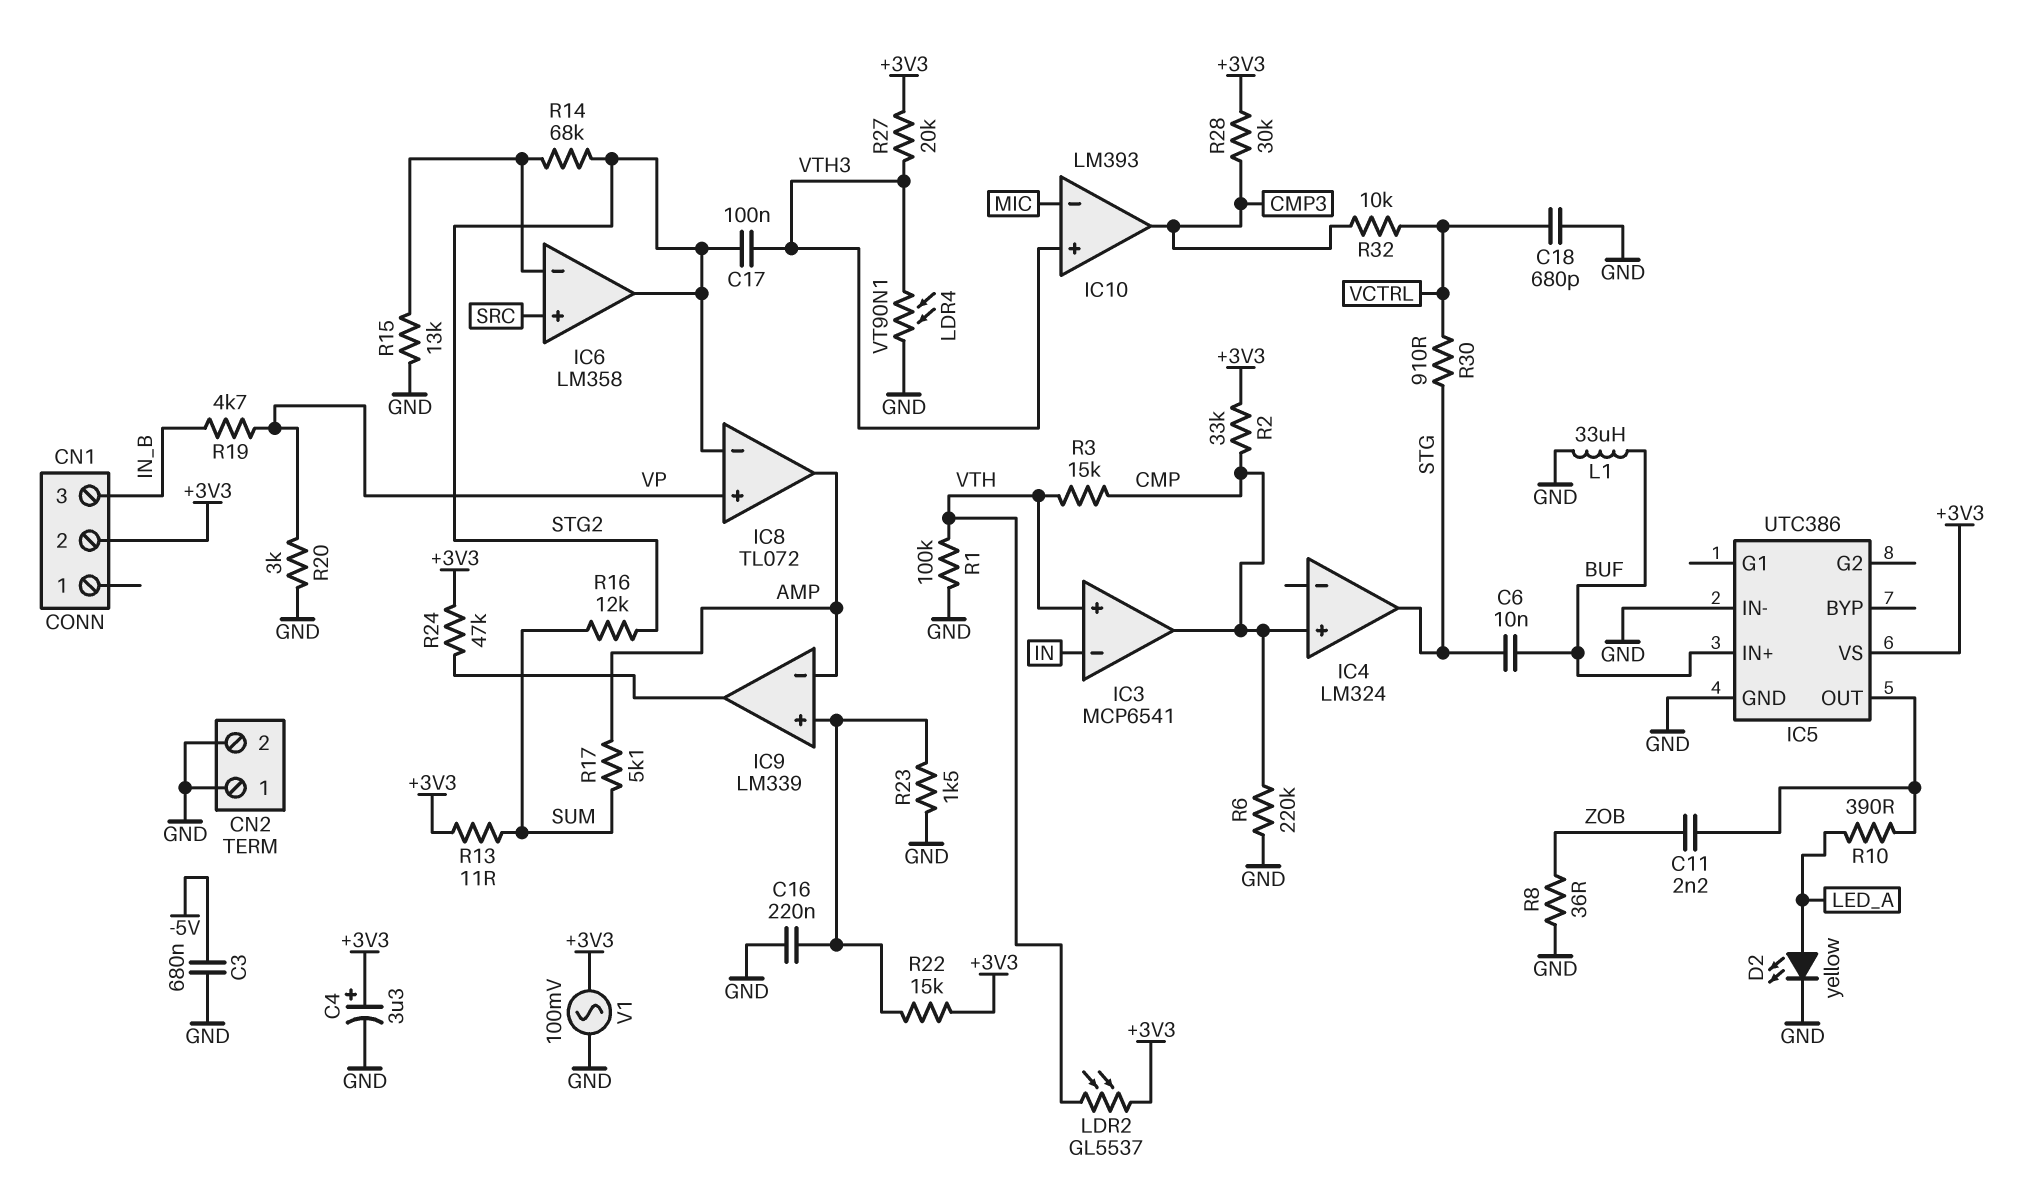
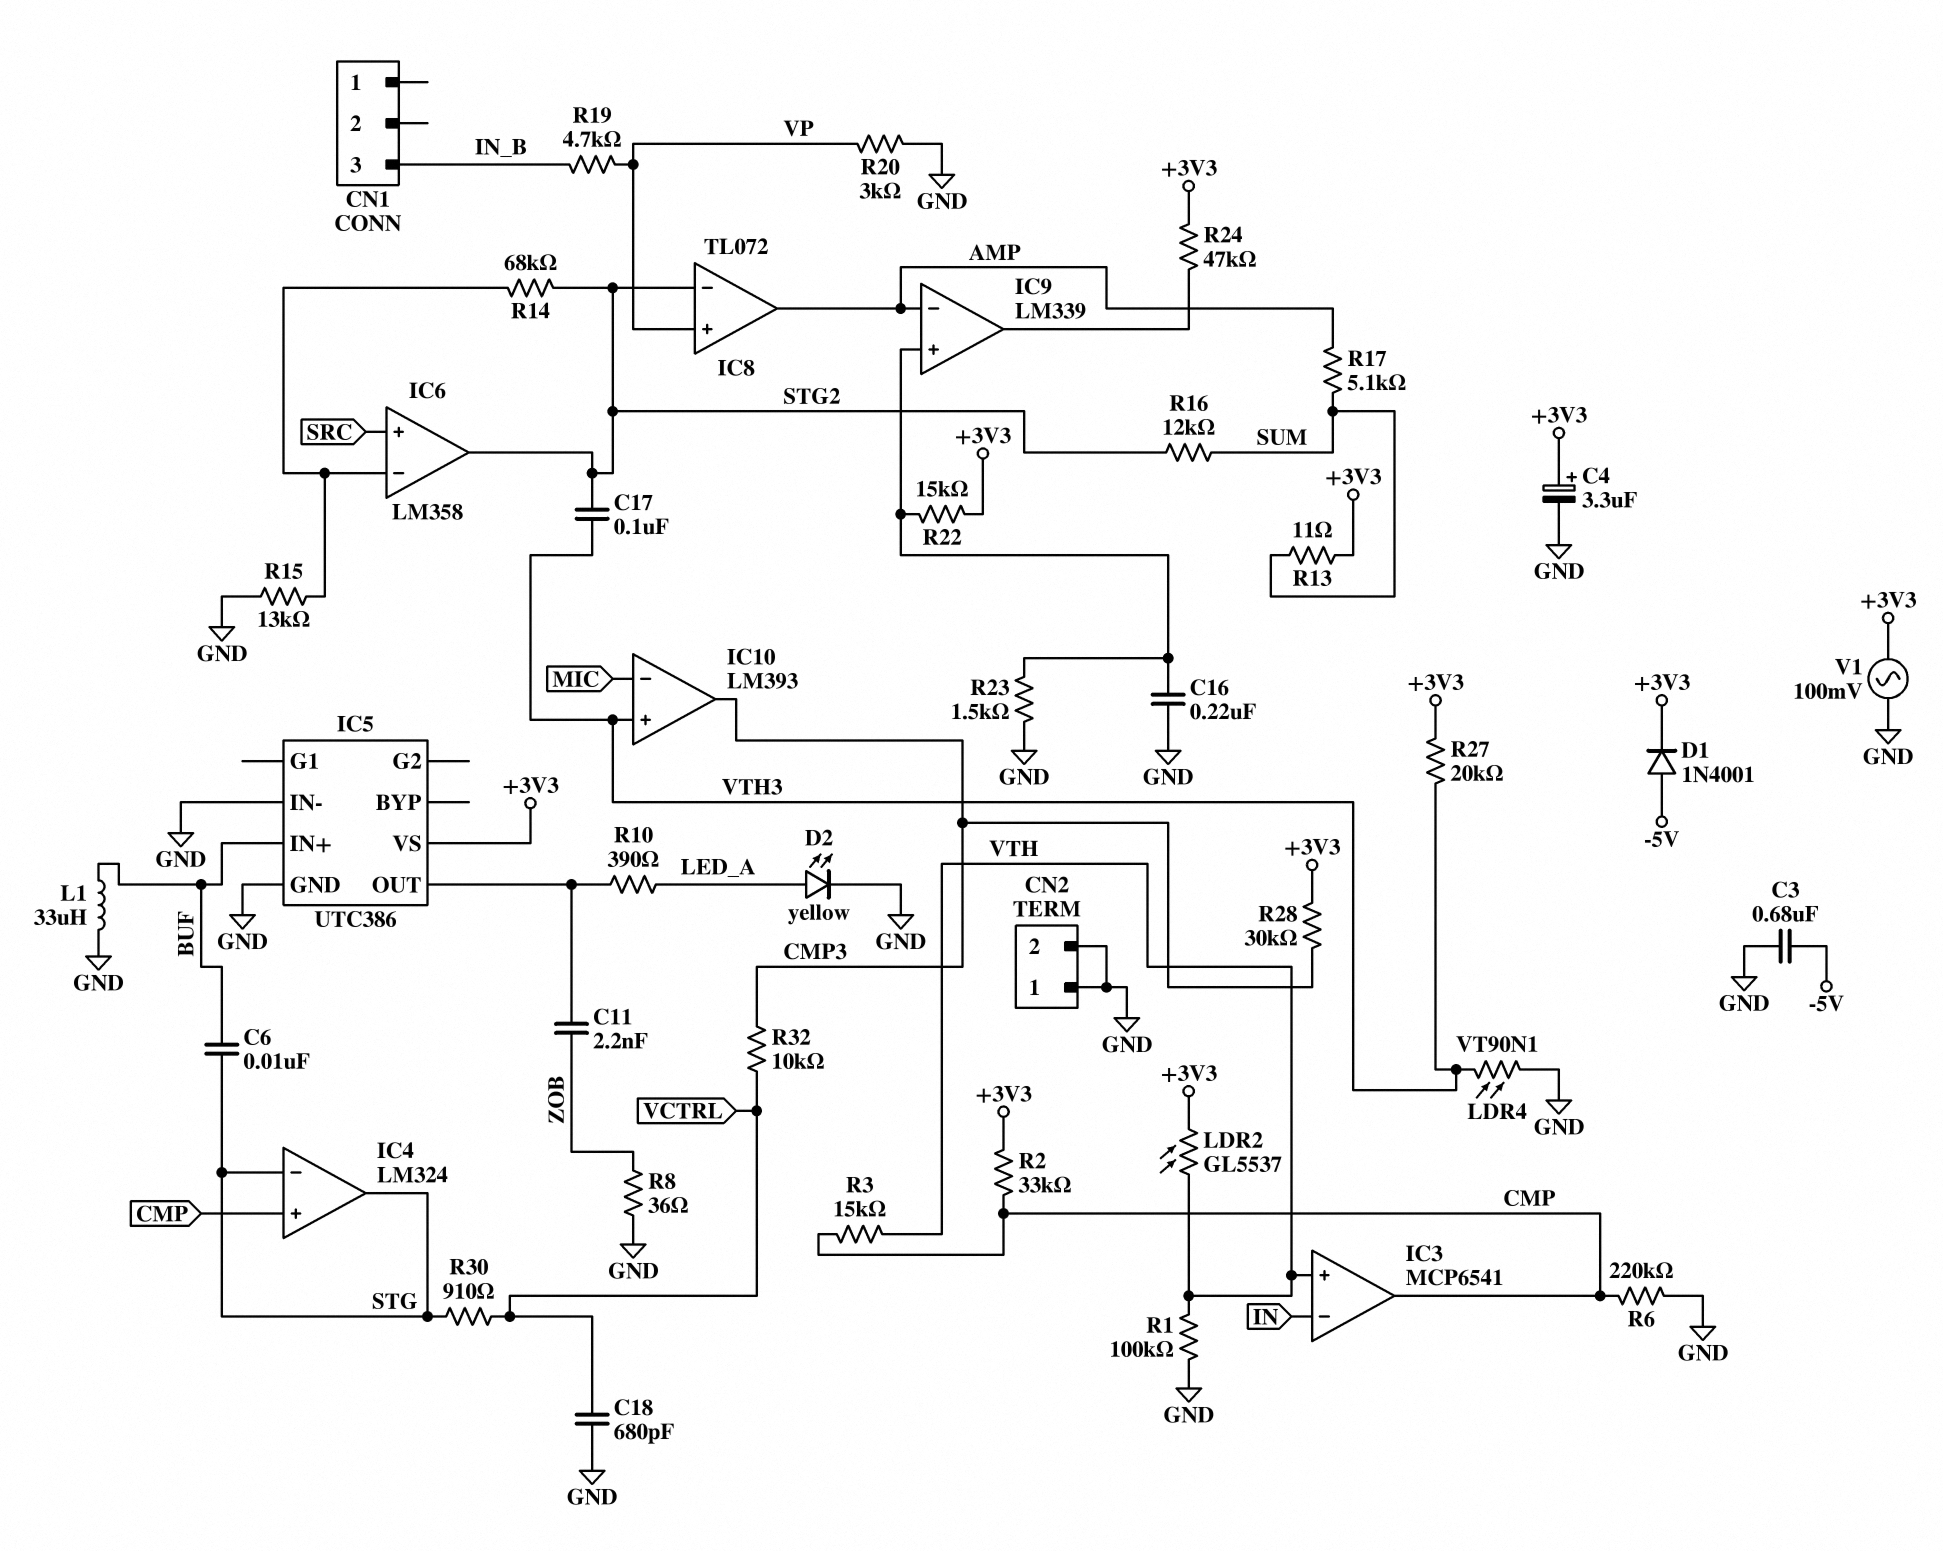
CN1 pin 2: +3V3 -> none
D1: none -> diode 1N4001 (A -5V, K +3V3)
IC4 pin in-: none -> STG

